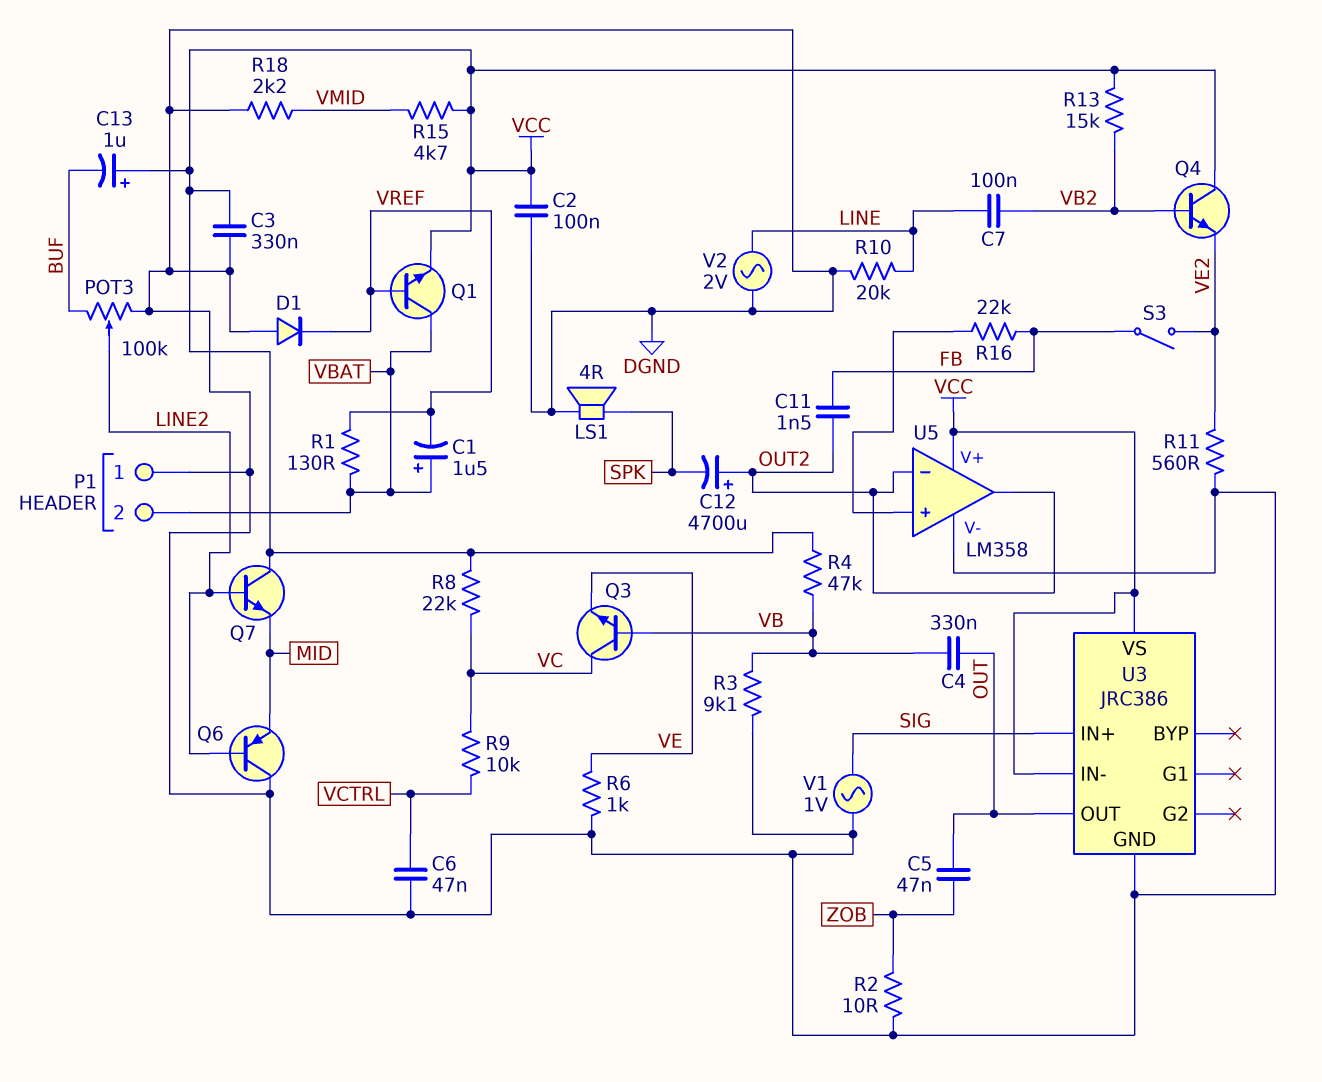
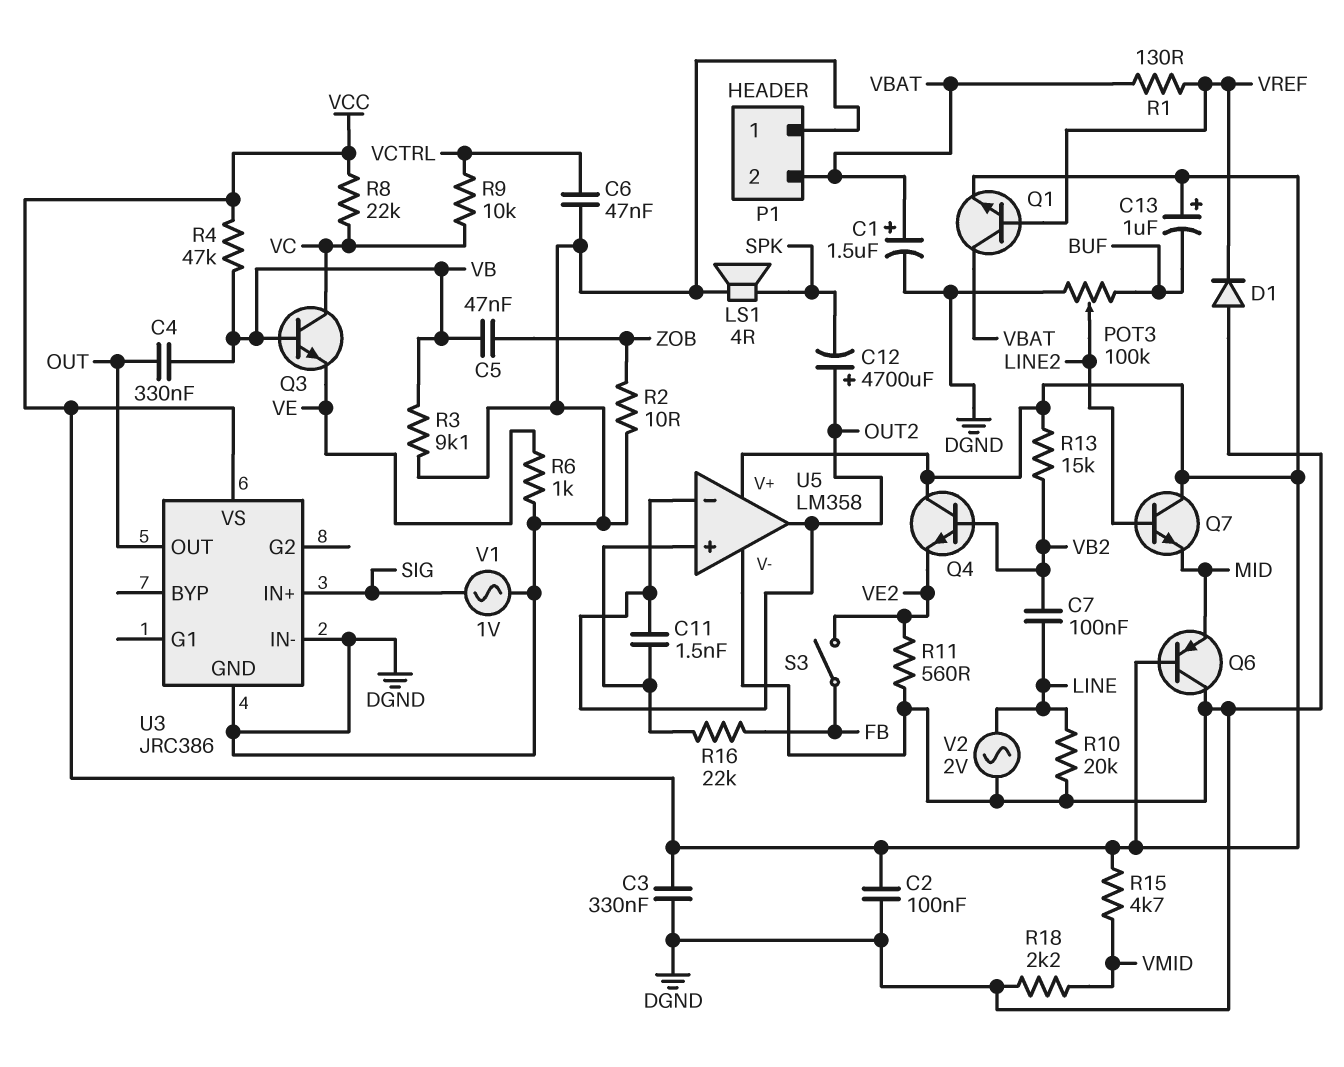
C1: 1.5uF (plus VBAT, minus VREF) -> 1.5uF (plus VBAT, minus DGND)
C5: 47nF (OUT, ZOB) -> 47nF (VB, ZOB)
C11: 1.5nF (FB, OUT2) -> 1.5nF (OUT2, U5/in+)
Q6: PNP (B LINE2, C DGND, E MID) -> PNP (B VCC, C DGND, E MID)
U3 pin IN-: VCC -> DGND

